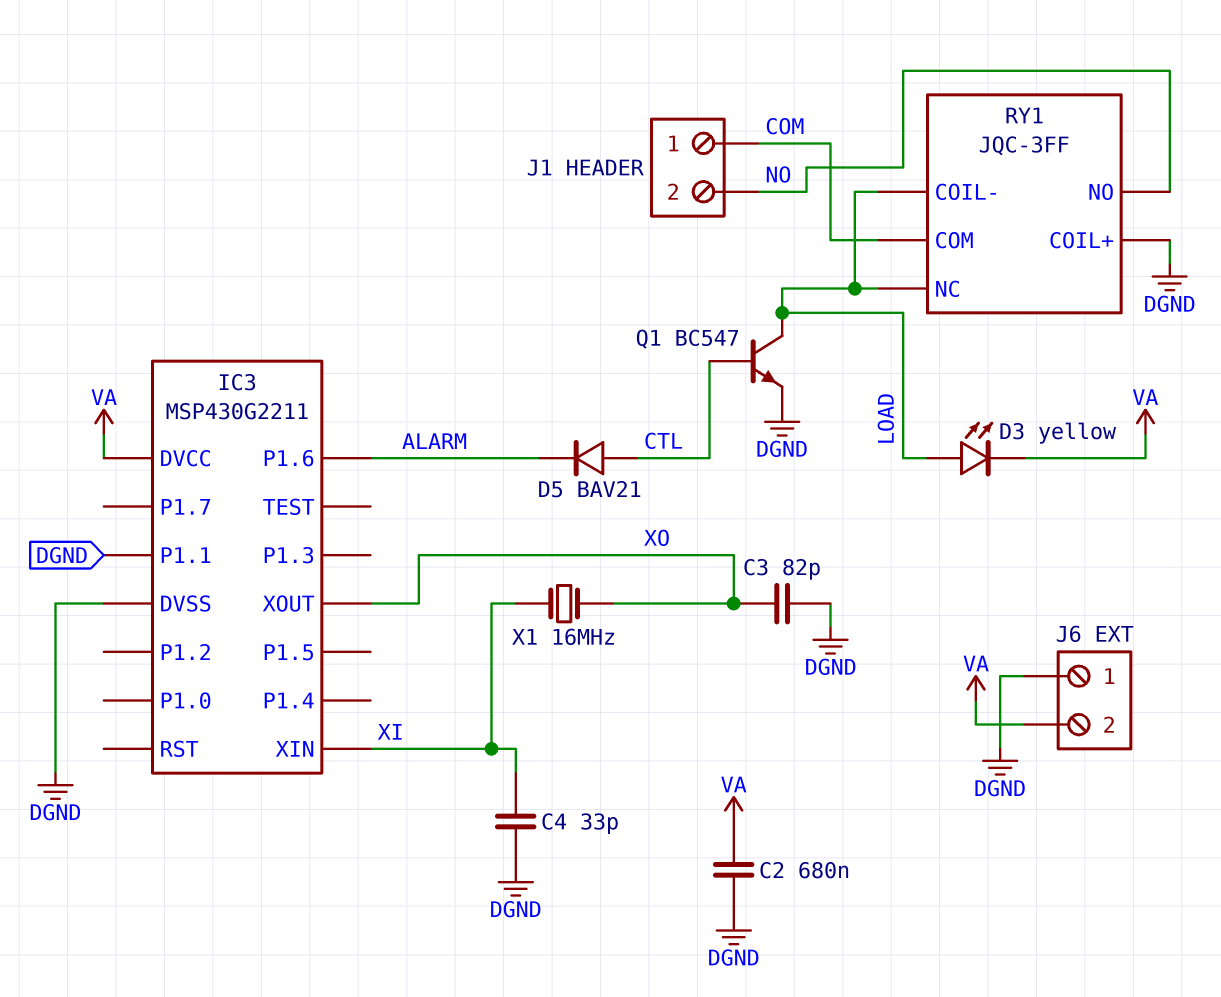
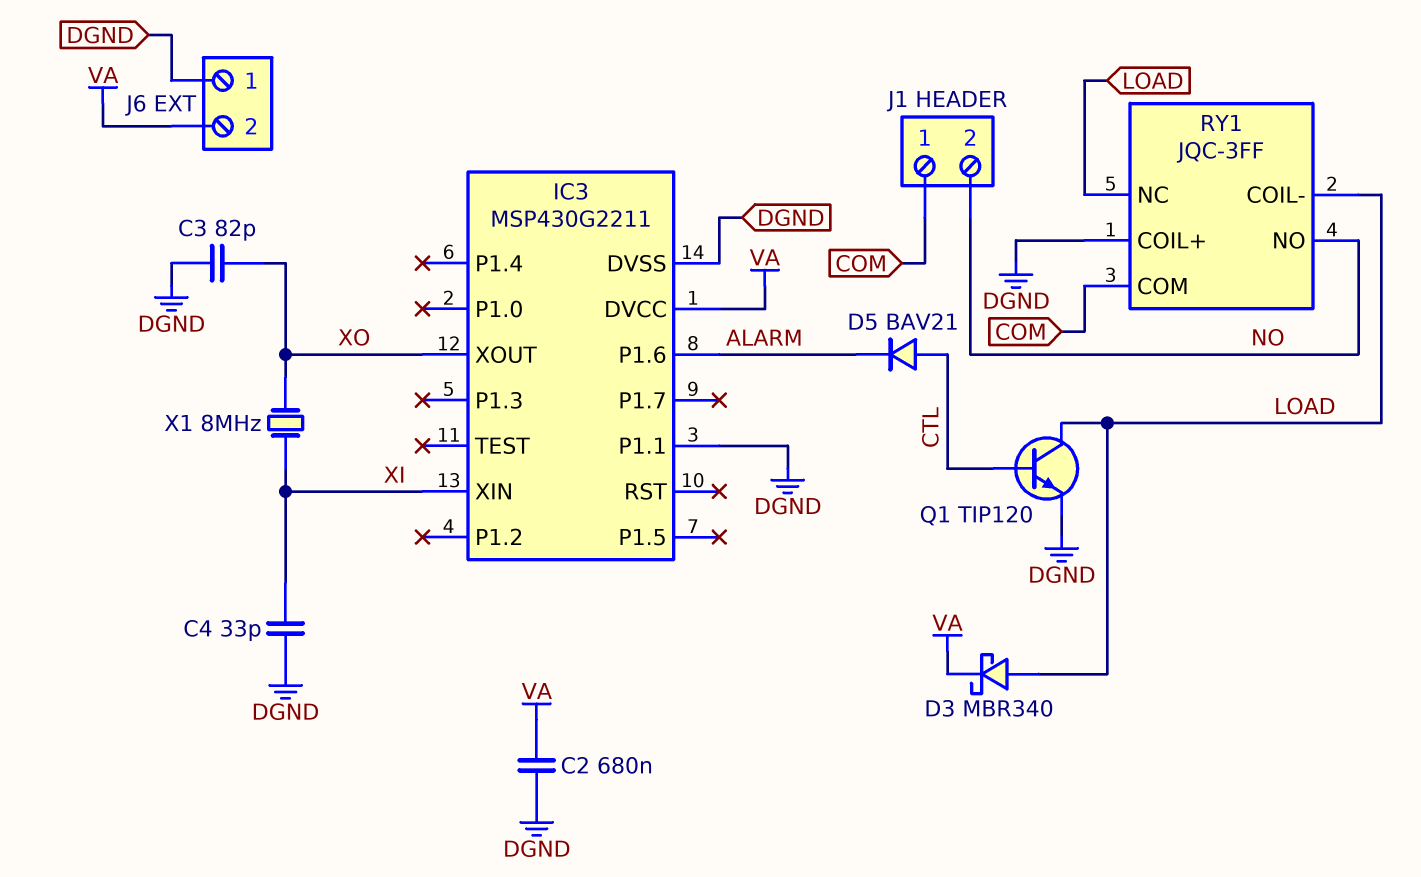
D3: LED yellow (A LOAD, K VA) -> schottky MBR340 (A LOAD, K VA)
Q1: NPN BC547 (B CTL, C LOAD, E DGND) -> NPN TIP120 (B CTL, C LOAD, E DGND)
X1: 16MHz (XI, XO) -> 8MHz (XI, XO)

